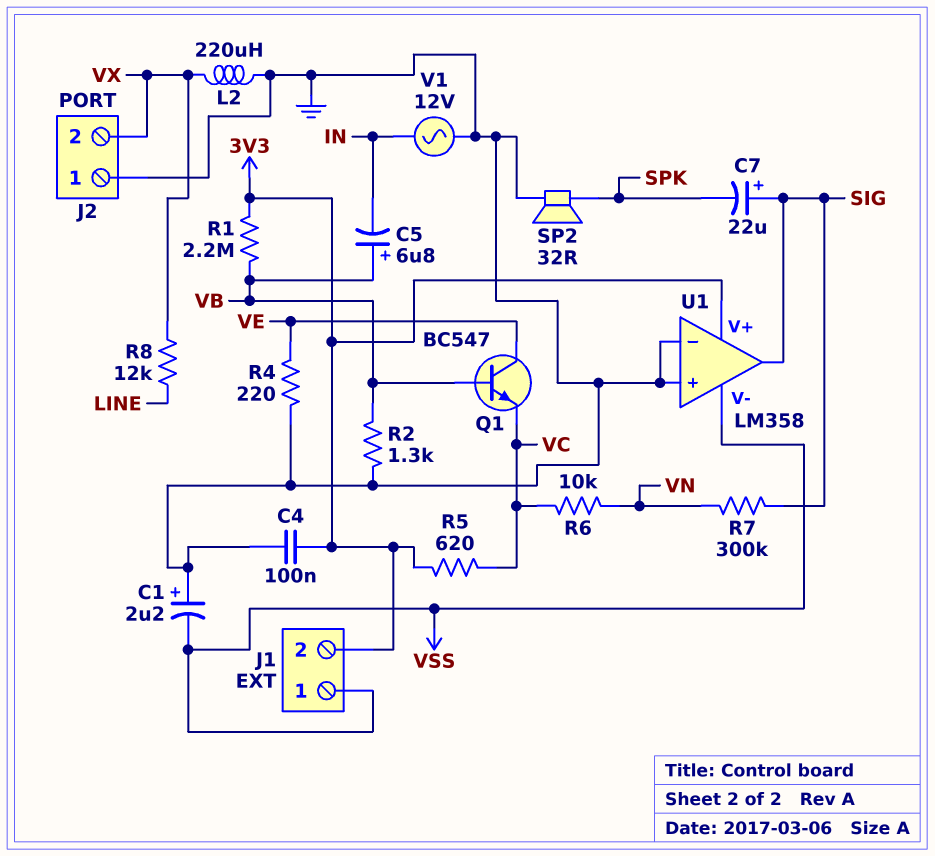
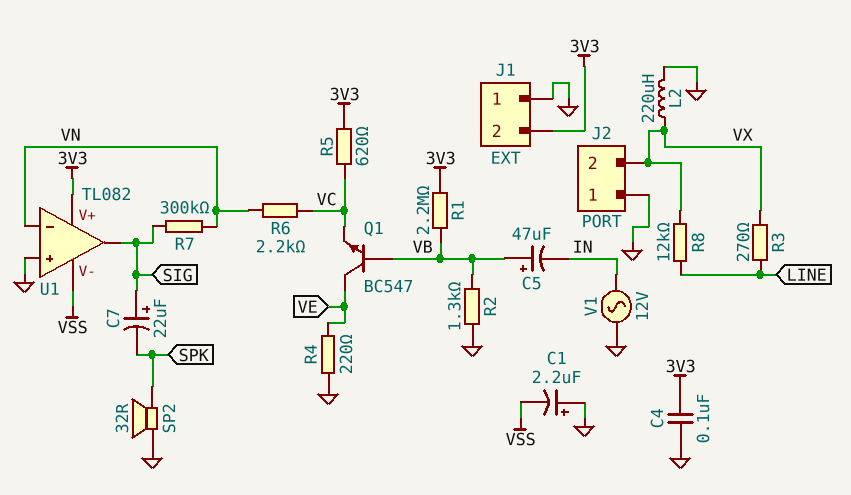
C5: 6.8uF (plus VB, minus IN) -> 47uF (plus VB, minus IN)
J1 pin 1: VSS -> GND
R3: none -> 270 (LINE, VX)
R6: 10k (VC, VN) -> 2.2k (VC, VN)
U1: LM358 -> TL082
U1 pin in-: GND -> VN

